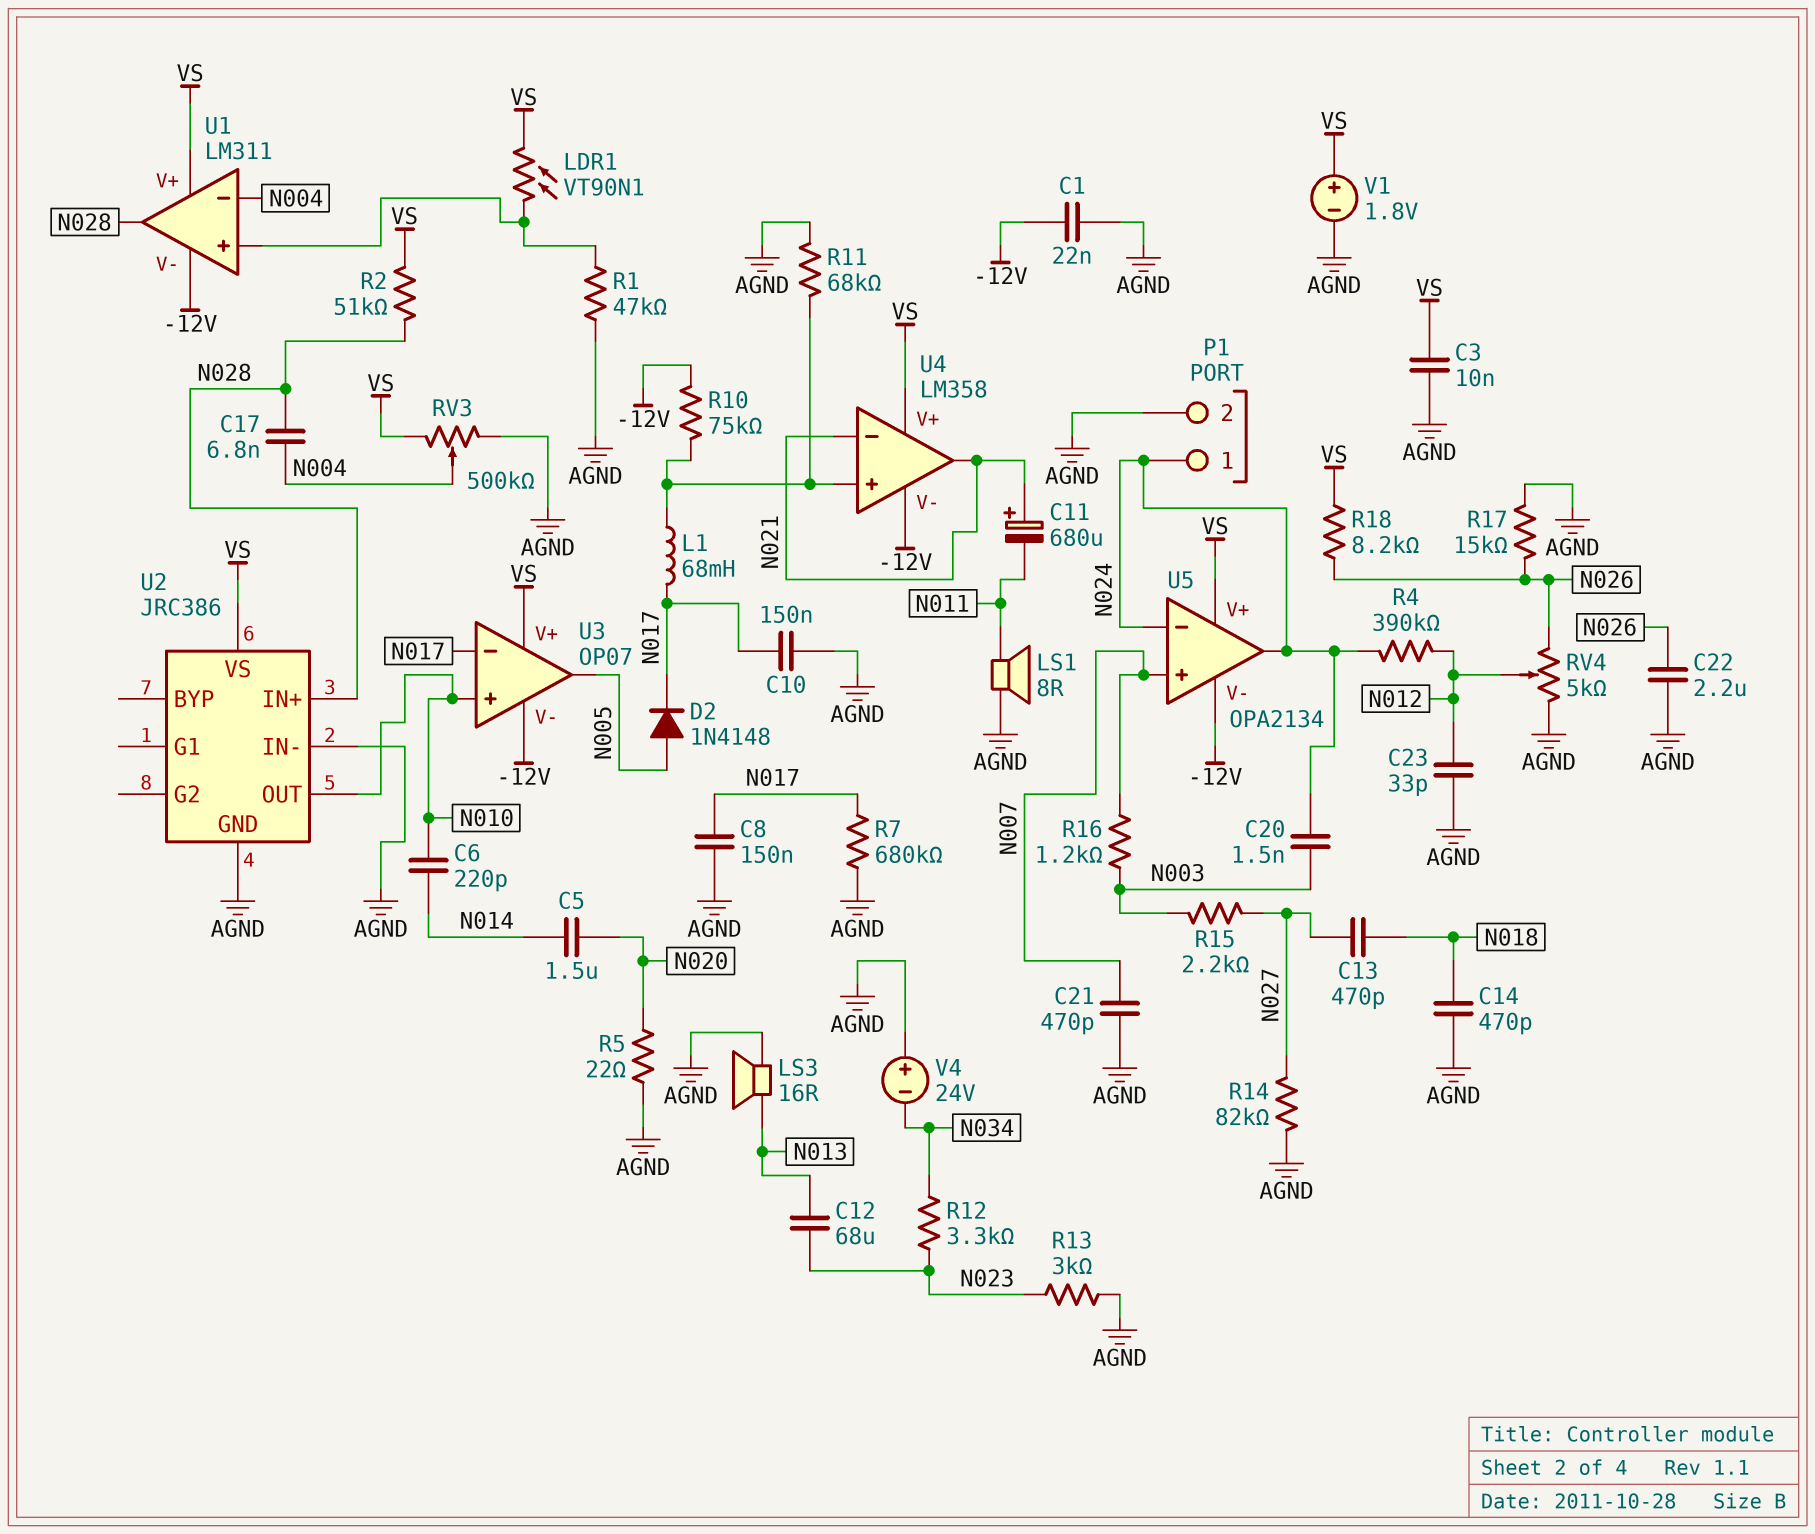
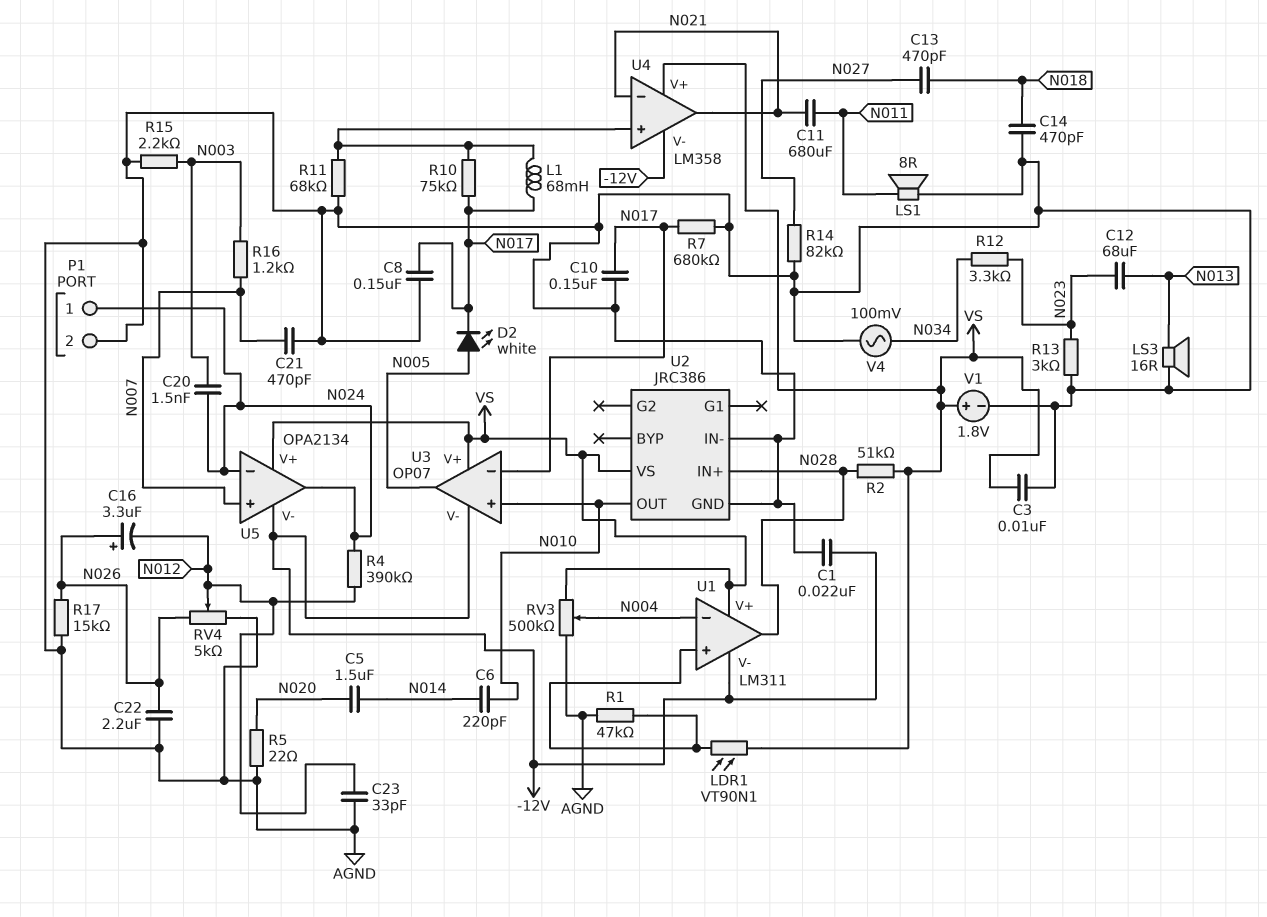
C11: 680uF (plus N021, minus N011) -> 680uF (N011, N021)
C16: none -> 3.3uF (plus N026, minus N012)
C17: 6.8nF (N004, N028) -> none
D2: diode 1N4148 (A N005, K N017) -> LED white (A N005, K N017)
R10: 75k (-12V, U4/in+) -> 75k (N017, U4/in+)
R15: 2.2k (N003, N027) -> 2.2k (AGND, N003)
R18: 8.2k (N026, VS) -> none
V4: 24V (plus AGND, minus N034) -> AC 100mV (AGND, N034)

